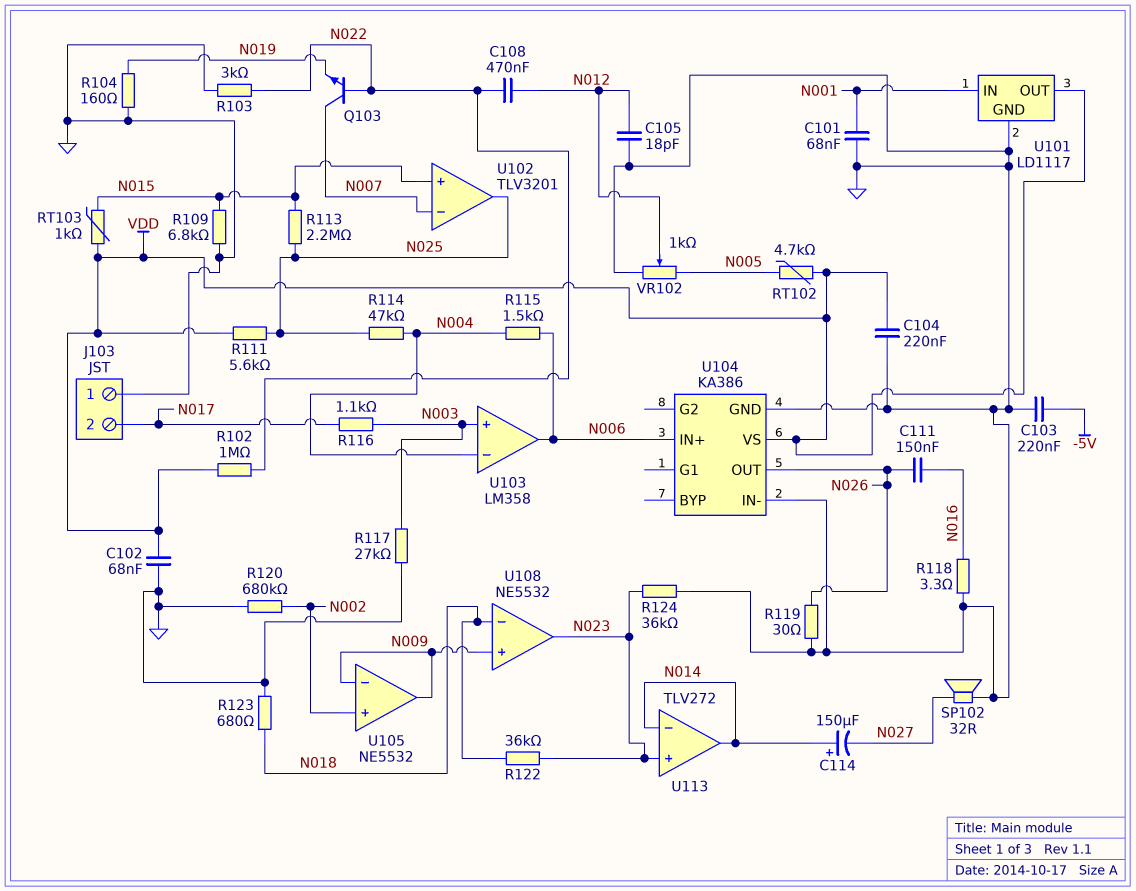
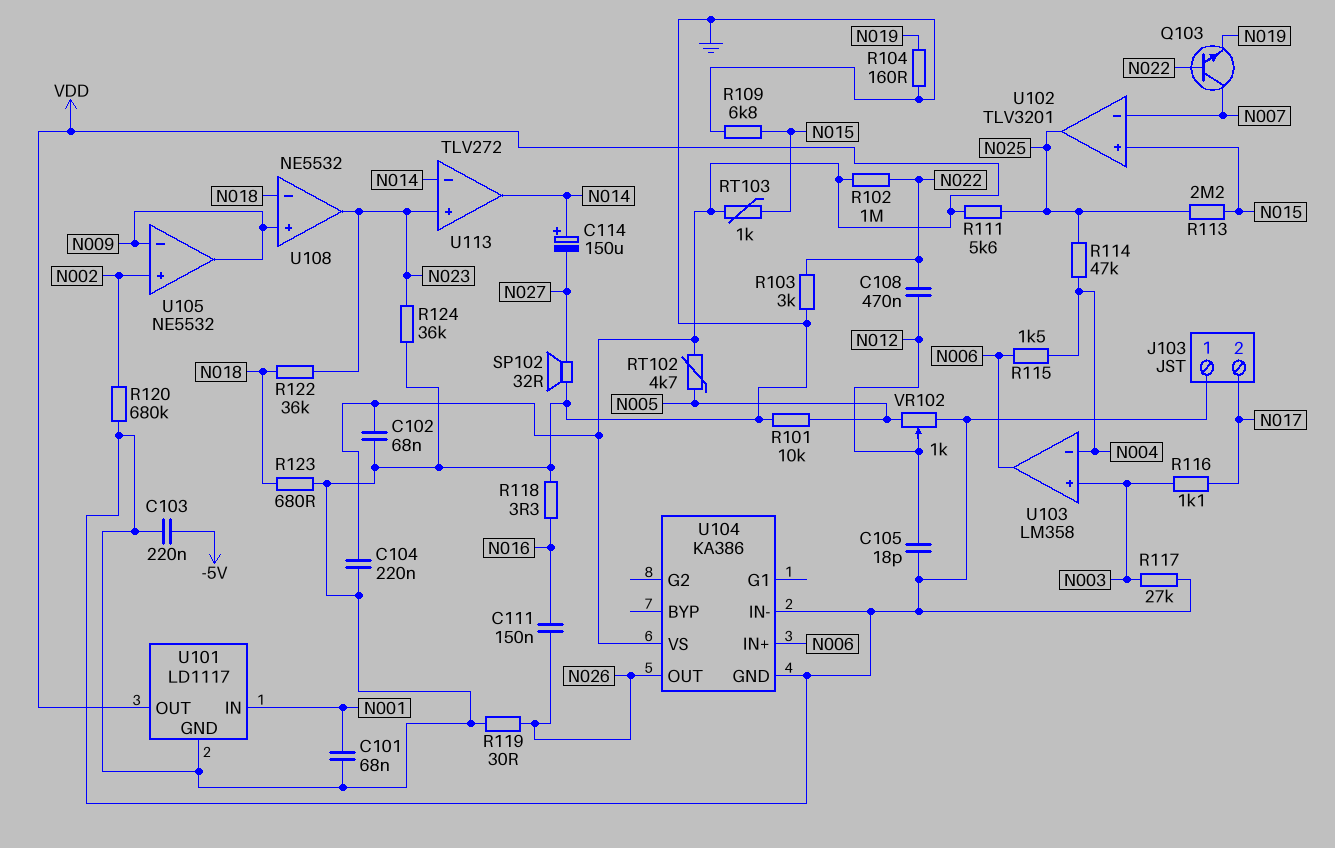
R101: none -> 10k (GND, N005)

